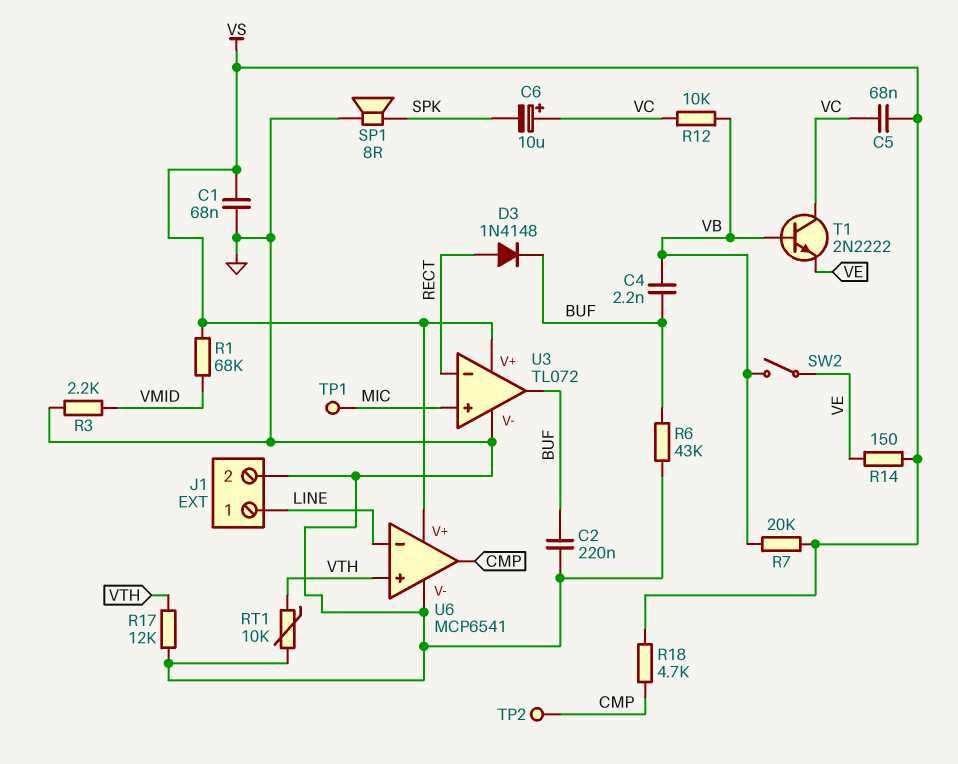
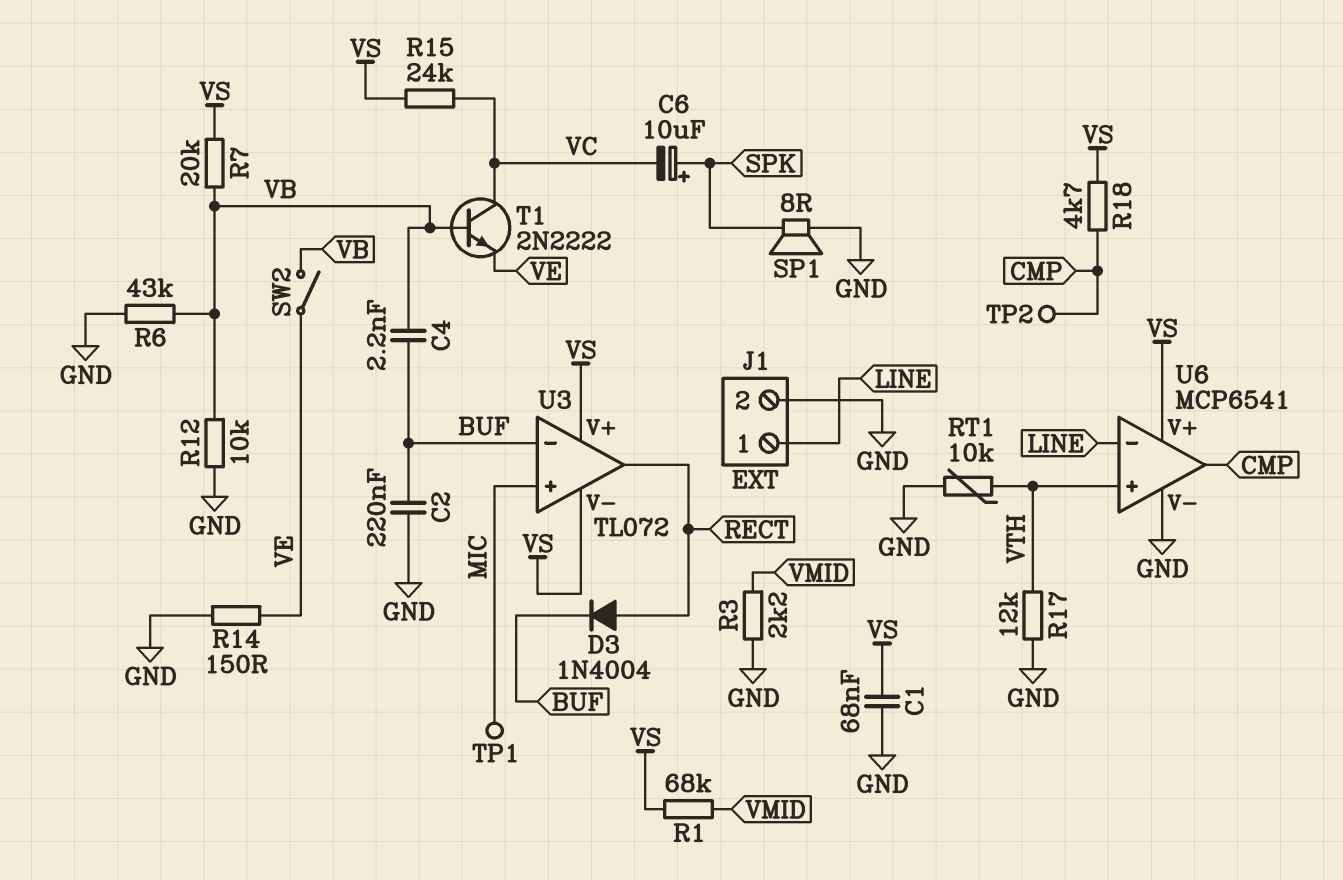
C5: 68nF (VC, VS) -> none
C6: 10uF (plus VC, minus SPK) -> 10uF (plus SPK, minus VC)
D3: diode 1N4148 (A RECT, K BUF) -> diode 1N4004 (A RECT, K BUF)
R6: 43k (BUF, GND) -> 43k (GND, VB)
R12: 10k (VB, VC) -> 10k (GND, VB)
R14: 150 (VE, VS) -> 150 (GND, VE)
R15: none -> 24k (VC, VS)
U3 pin V-: GND -> VS
U3 pin in-: RECT -> BUF
U3 pin out: BUF -> RECT

